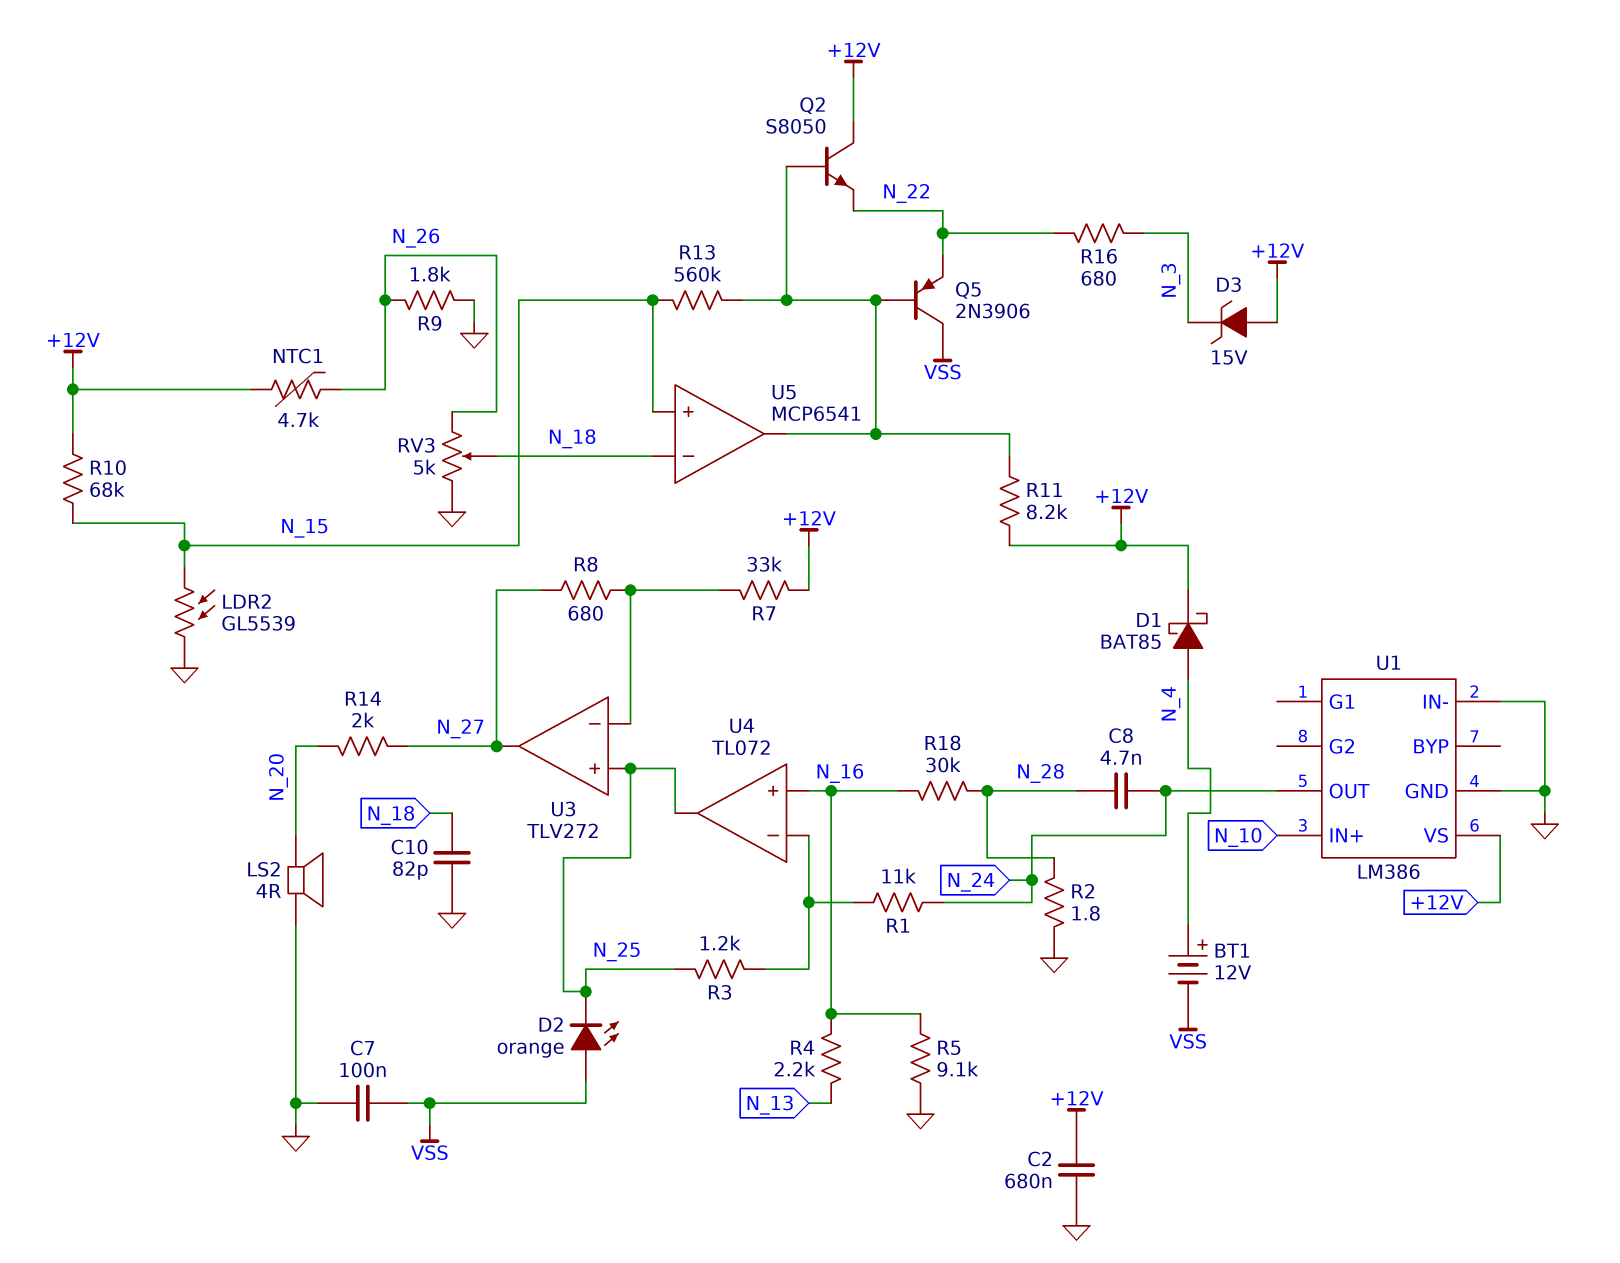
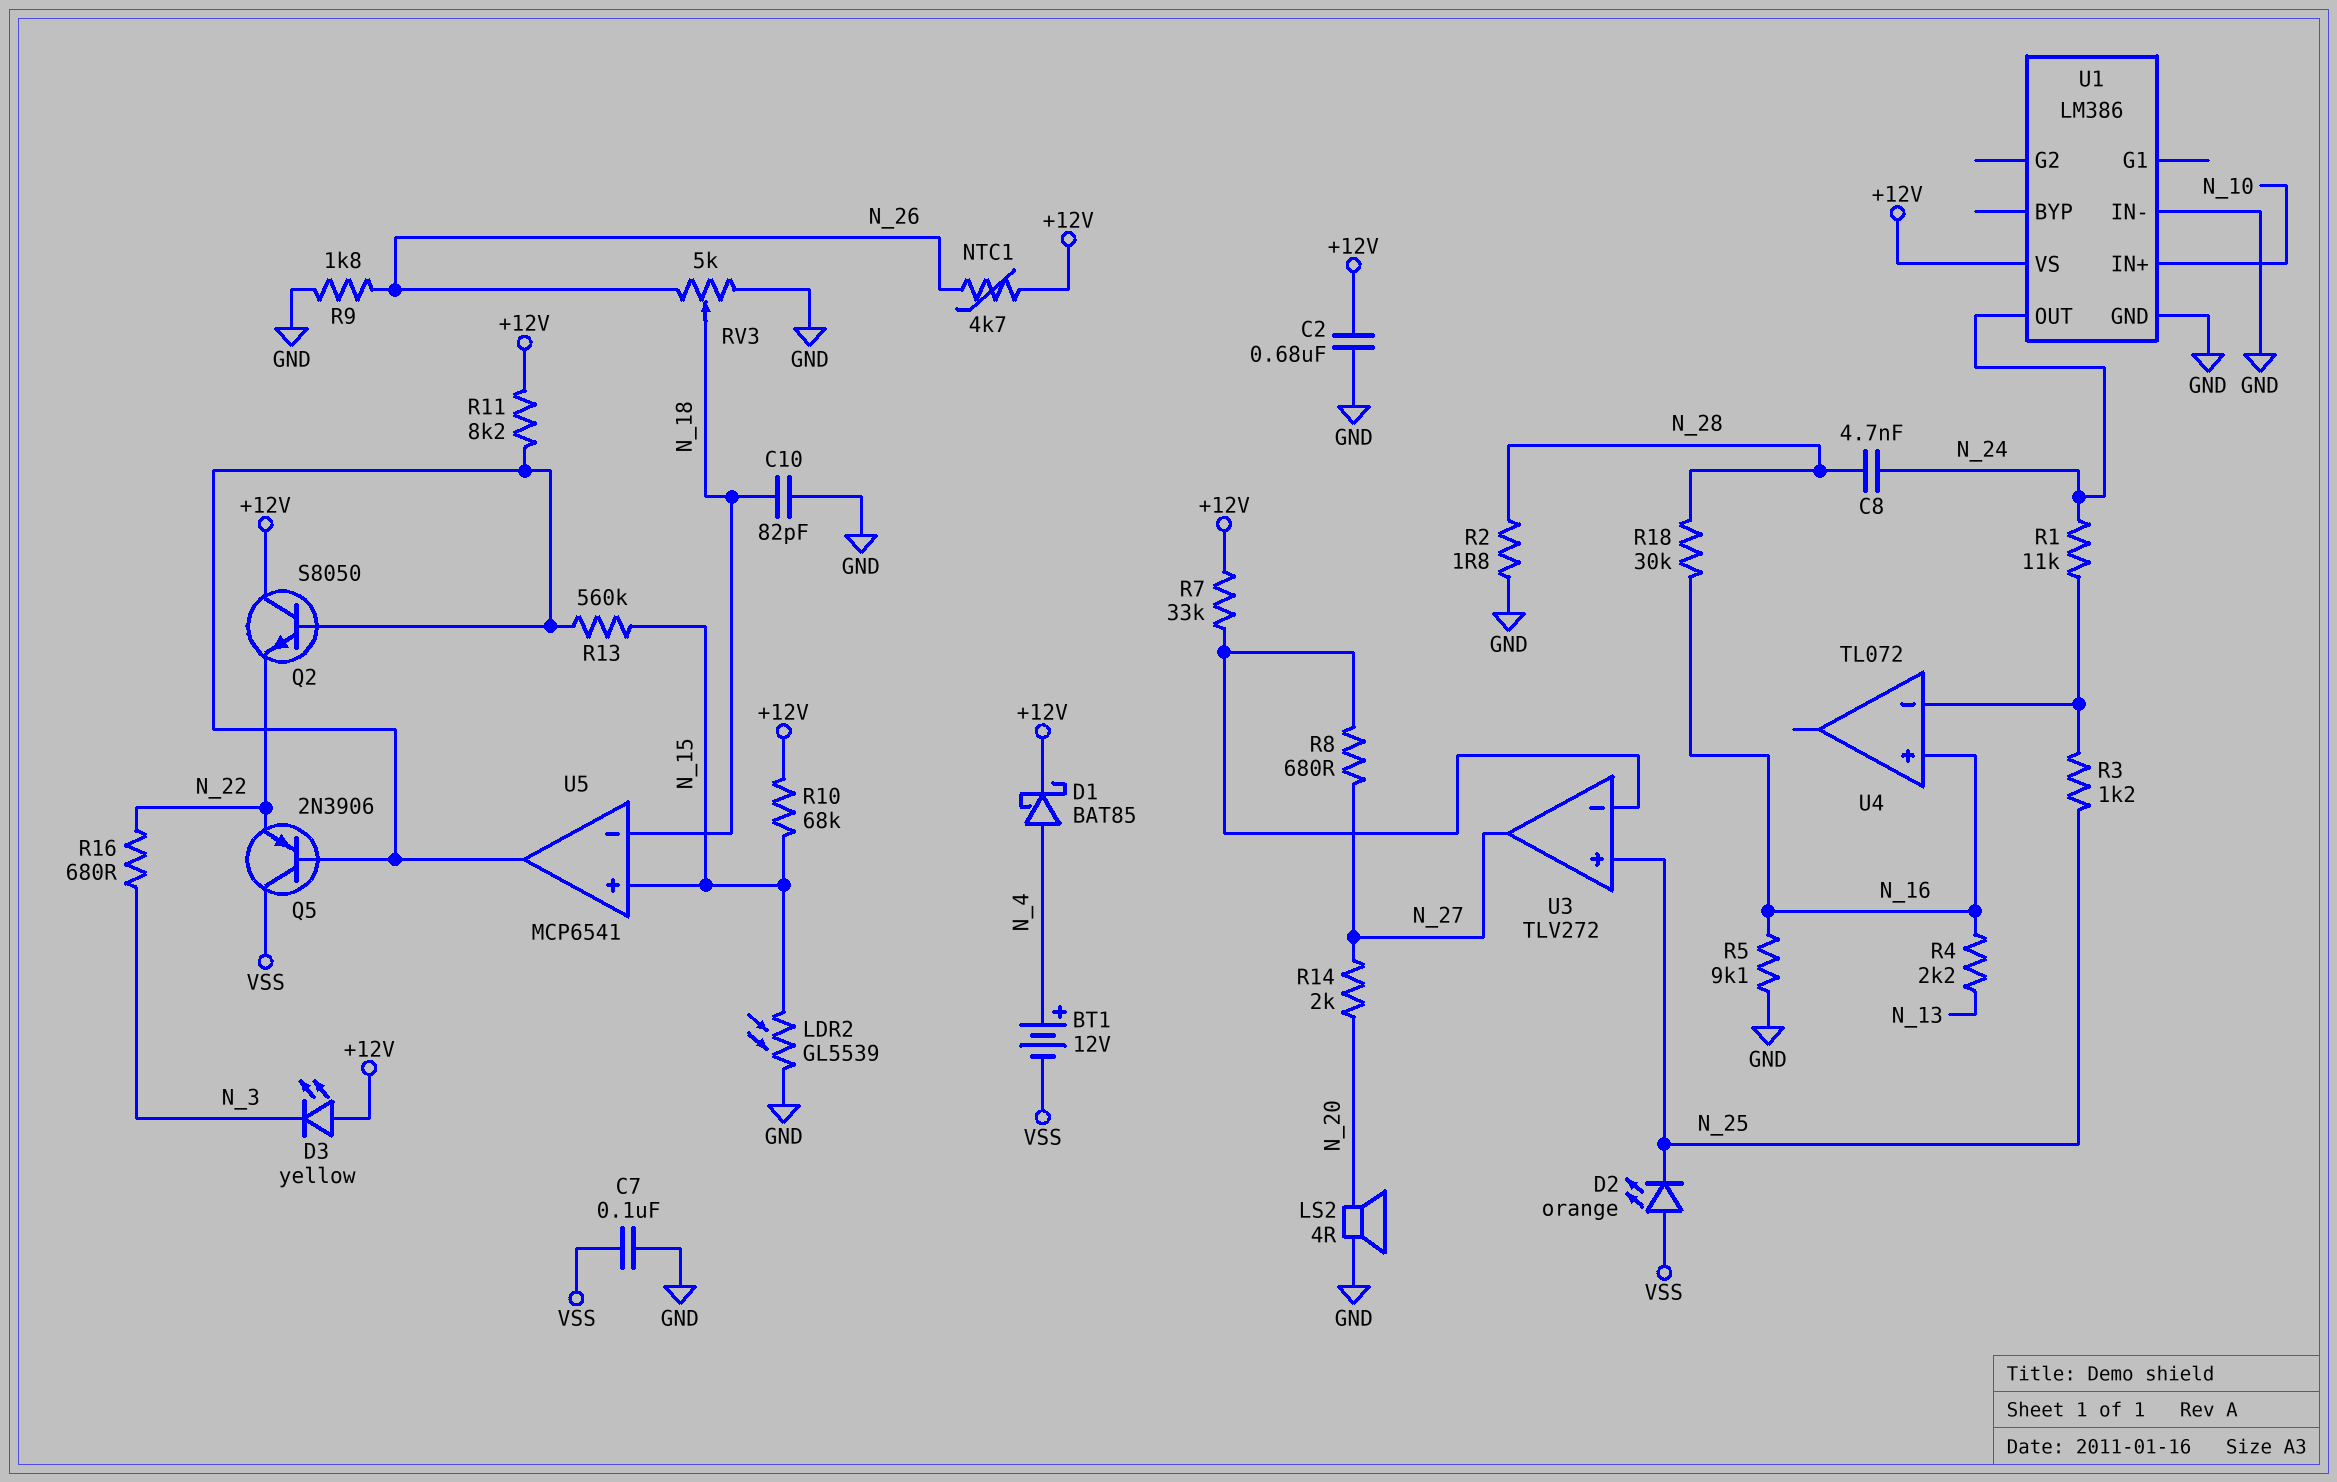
D3: zener 15V (A +12V, K N_3) -> LED yellow (A +12V, K N_3)
U4 pin out: N_25 -> none

